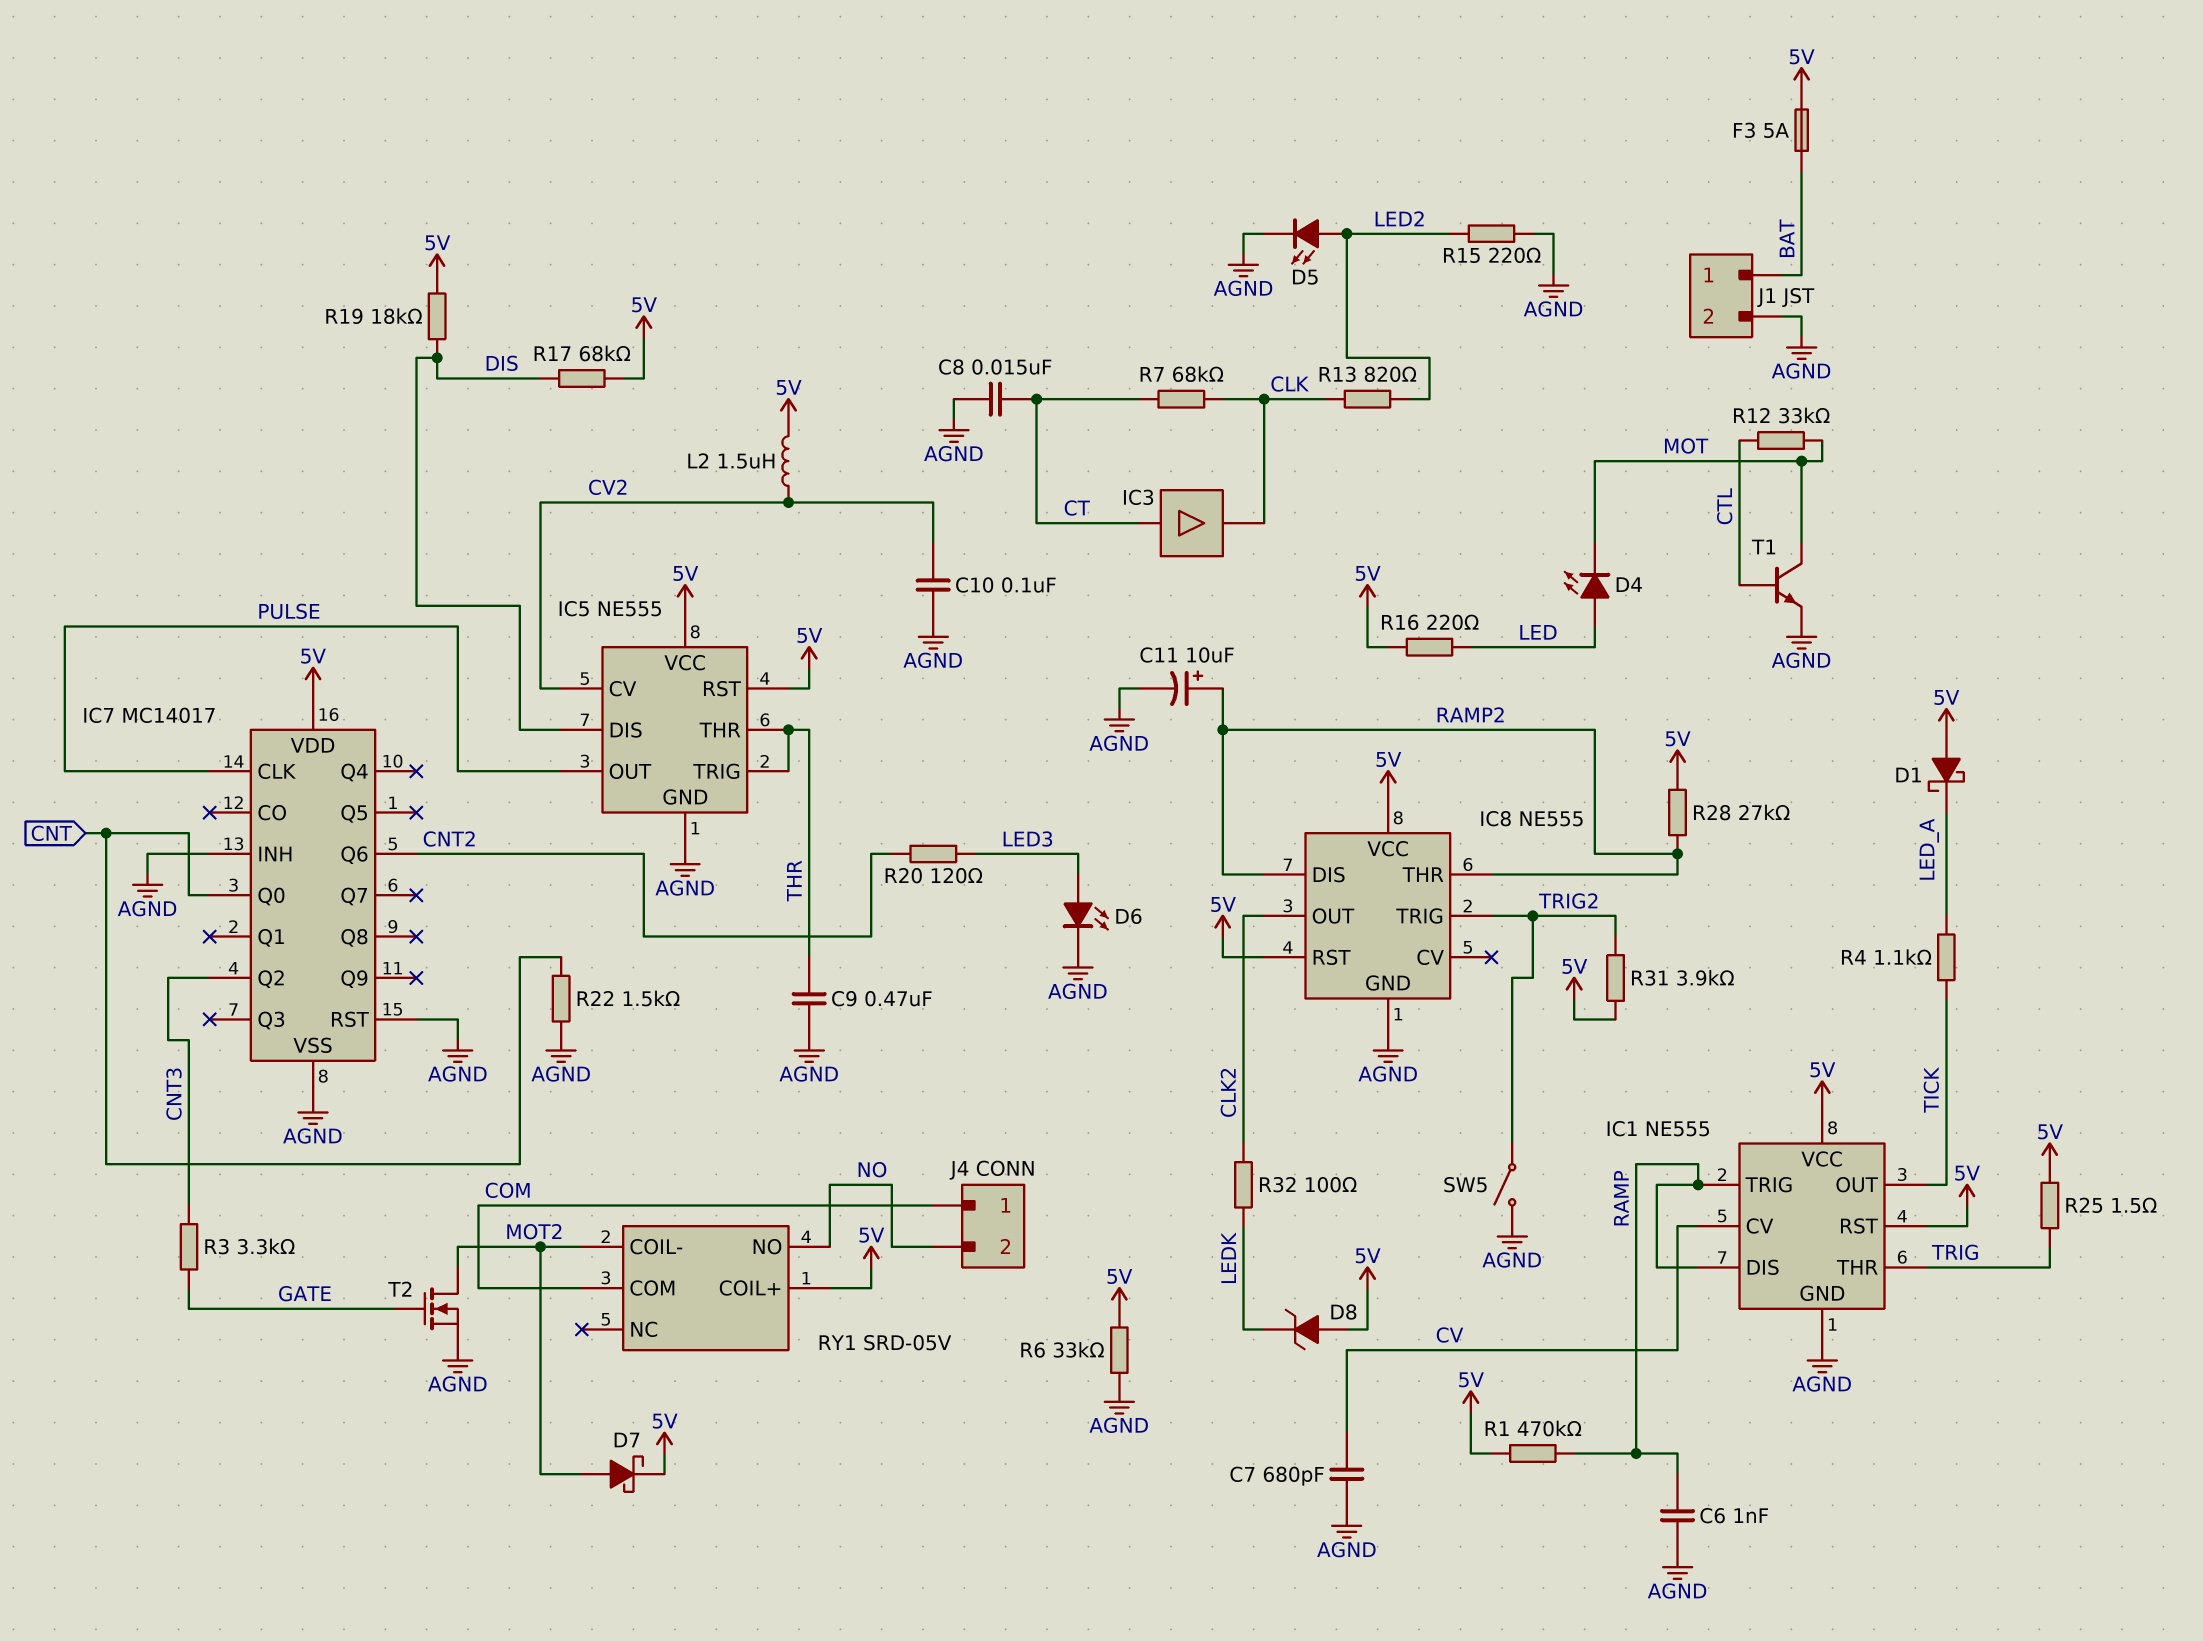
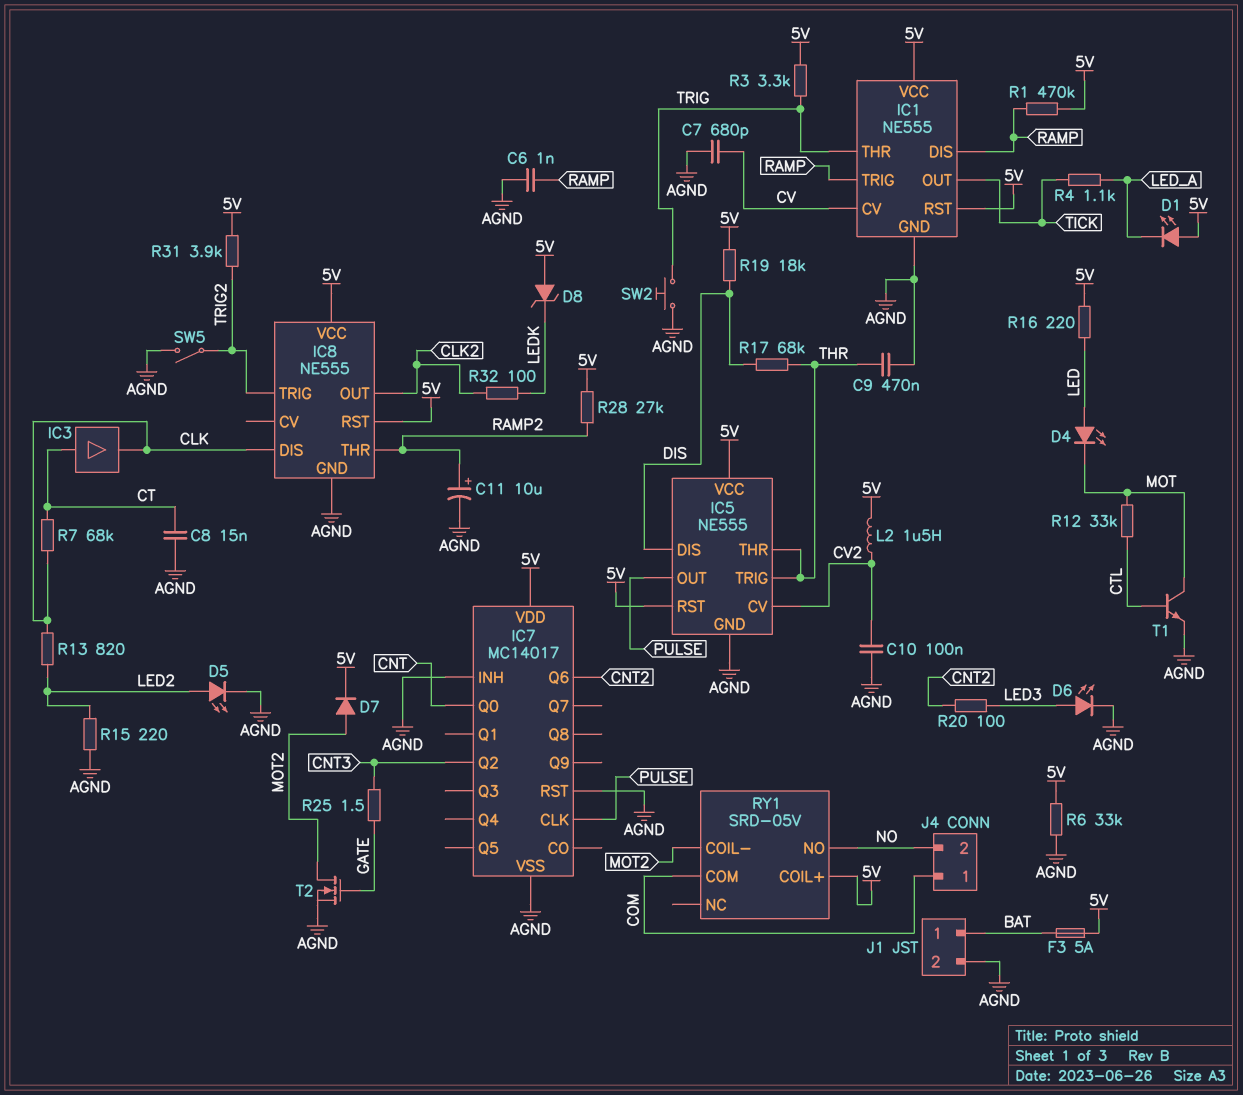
D1: schottky (A 5V, K LED_A) -> LED (A 5V, K LED_A)
D7: schottky (A MOT2, K 5V) -> diode (A MOT2, K 5V)
IC8 pin DIS: RAMP2 -> CLK
R3: 3.3k (CNT3, GATE) -> 3.3k (5V, TRIG)
R17: 68k (5V, DIS) -> 68k (DIS, THR)
R20: 120 (CNT2, LED3) -> 100 (CNT2, LED3)
R22: 1.5k (AGND, CNT) -> none
R25: 1.5 (5V, TRIG) -> 1.5 (CNT3, GATE)
SW2: none -> button (AGND, TRIG)

